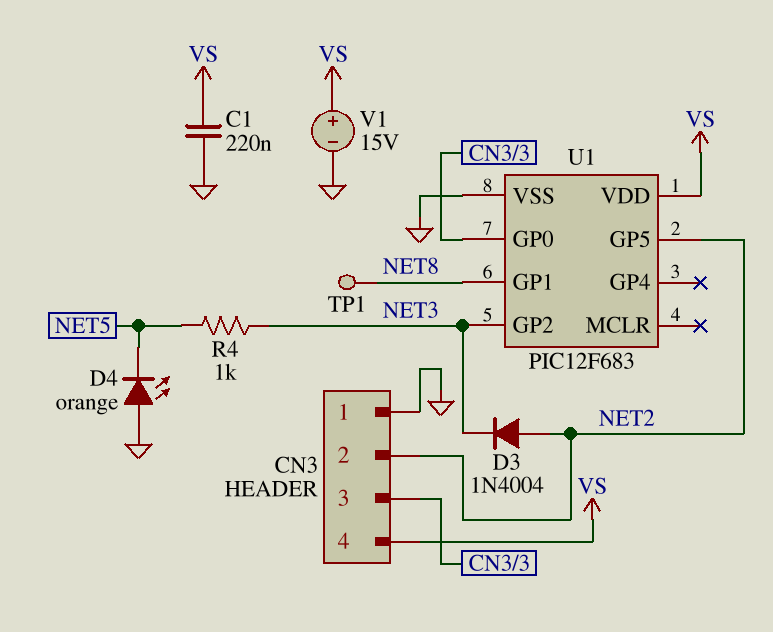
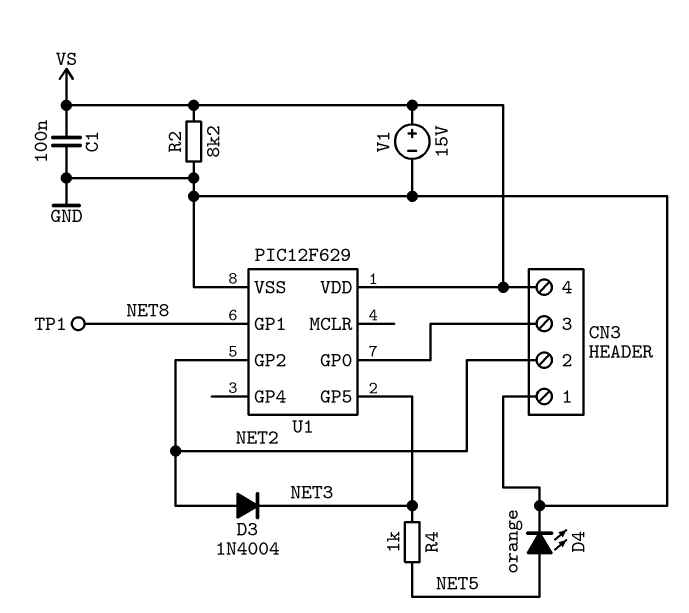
C1: 220nF (GND, VS) -> 100nF (GND, VS)
D4: LED orange (A GND, K NET5) -> LED orange (A NET5, K GND)
R2: none -> 8.2k (GND, VS)
U1: PIC12F683 -> PIC12F629
U1 pin GP2: NET3 -> NET2
U1 pin GP5: NET2 -> NET3

